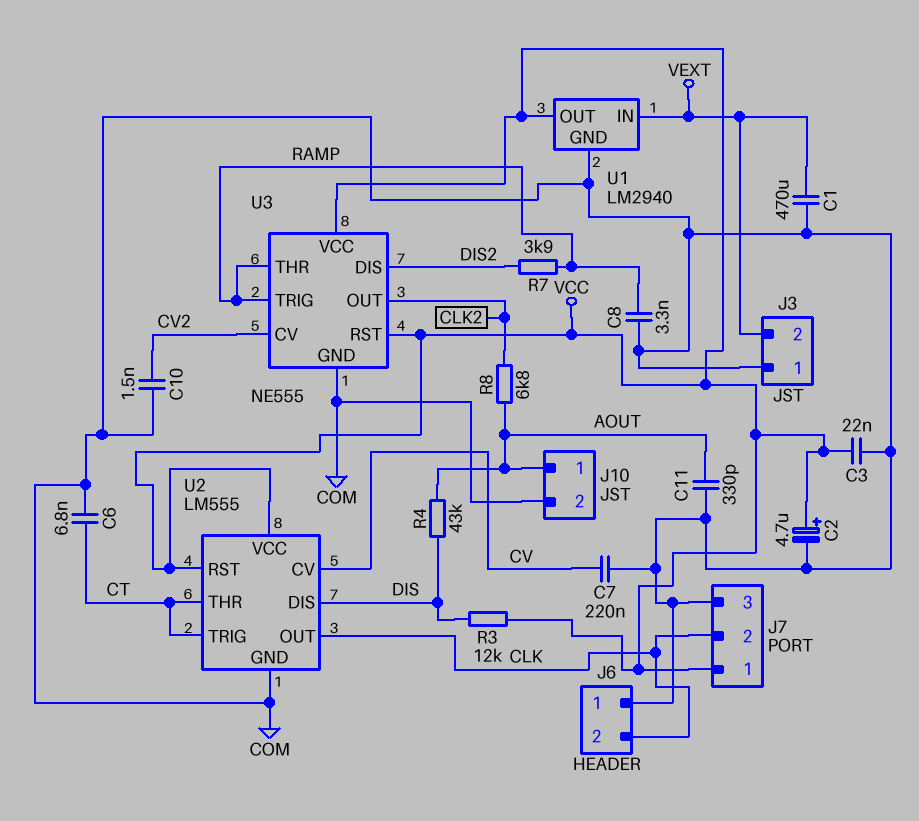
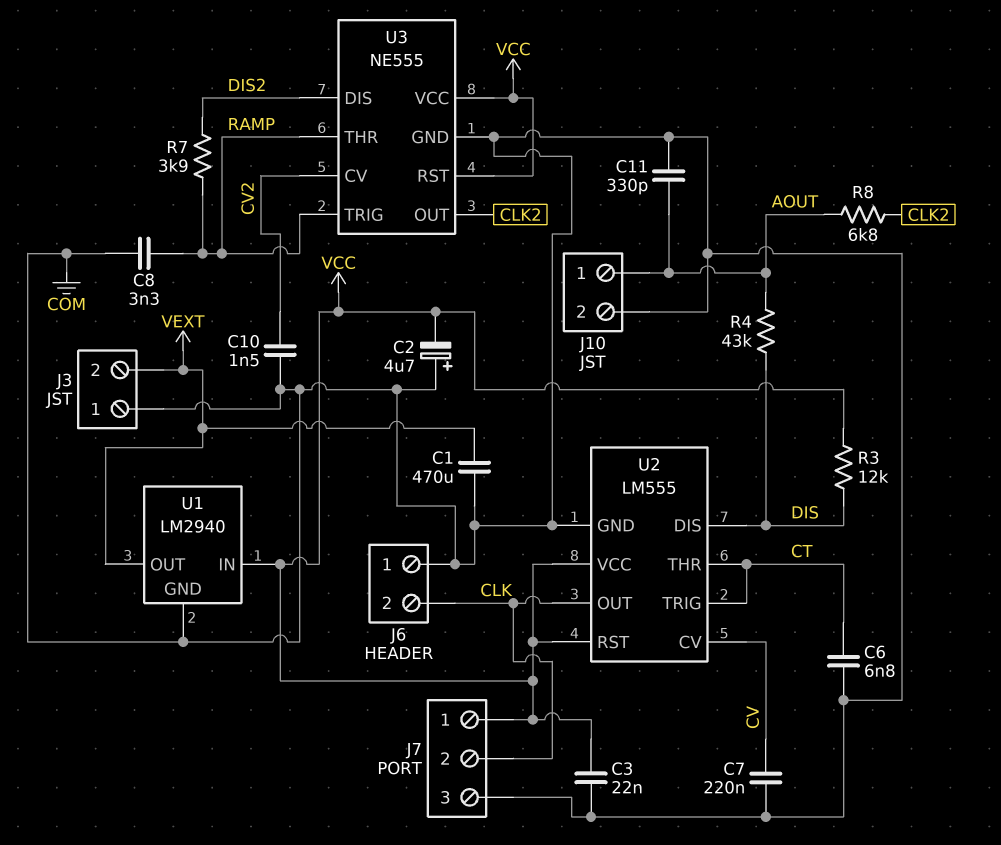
C2: 4.7uF (plus VCC, minus COM) -> 4.7uF (plus COM, minus VCC)
U1 pin IN: VEXT -> VCC
U1 pin OUT: VCC -> VEXT

